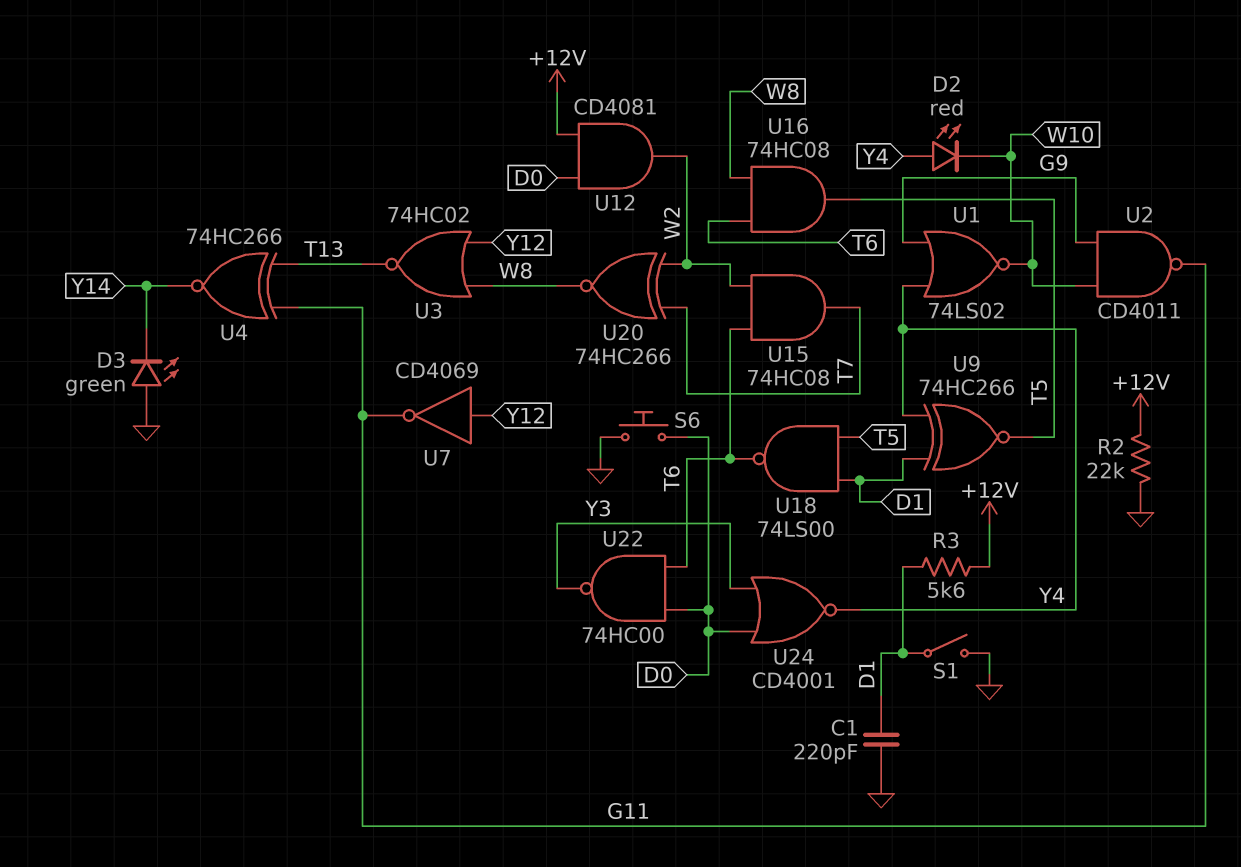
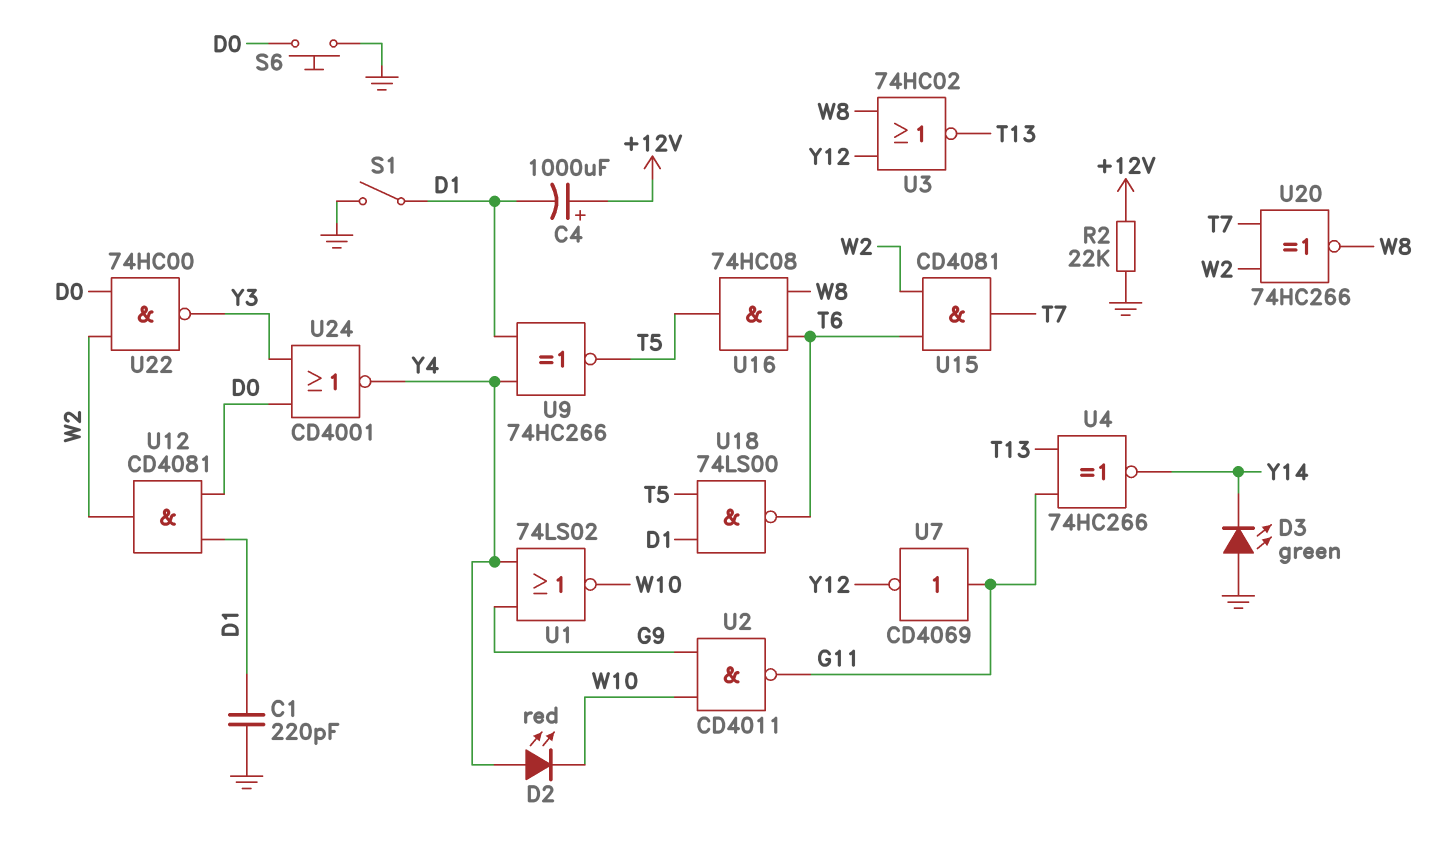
C4: none -> 1000uF (plus +12V, minus D1)
R3: 5.6k (+12V, D1) -> none
U7: NOT CD4069 (in Y12, out G11) -> NOT CD4069 (in G11, out Y12)
U12: AND CD4081 (in +12V, in D0, out W2) -> AND CD4081 (in D0, in D1, out W2)
U15: AND 74HC08 (in T6, in W2, out T7) -> AND CD4081 (in T6, in W2, out T7)
U22: NAND 74HC00 (in D0, in T6, out Y3) -> NAND 74HC00 (in D0, in W2, out Y3)

